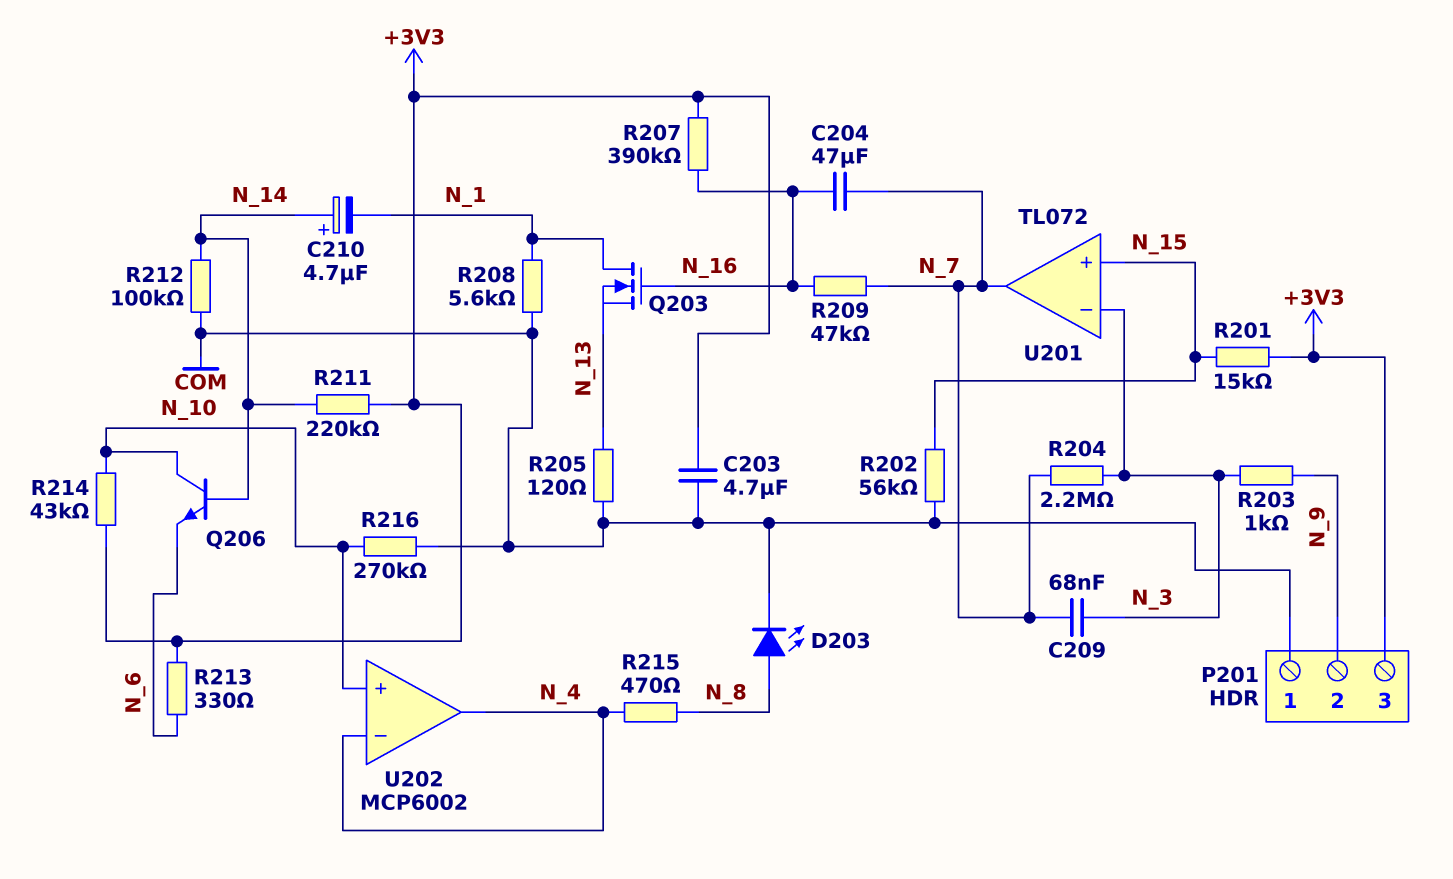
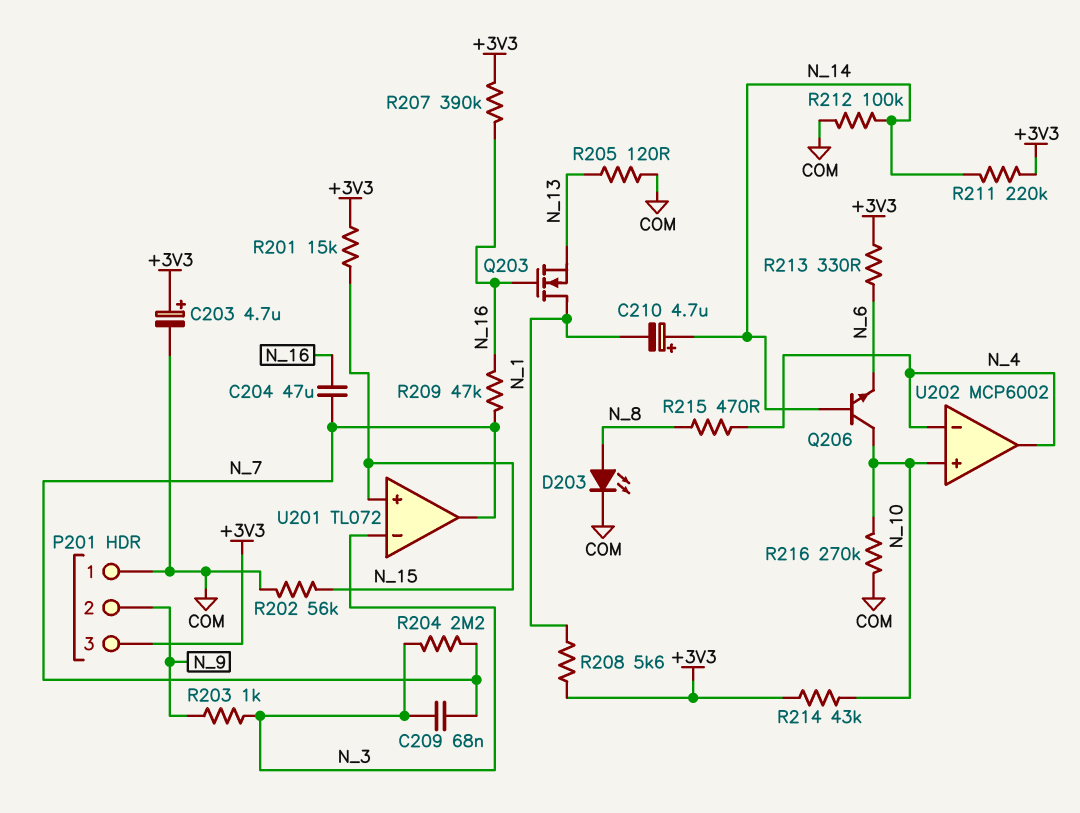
C203: 4.7uF (+3V3, COM) -> 4.7uF (plus +3V3, minus COM)
R208: 5.6k (COM, N_1) -> 5.6k (+3V3, N_1)

